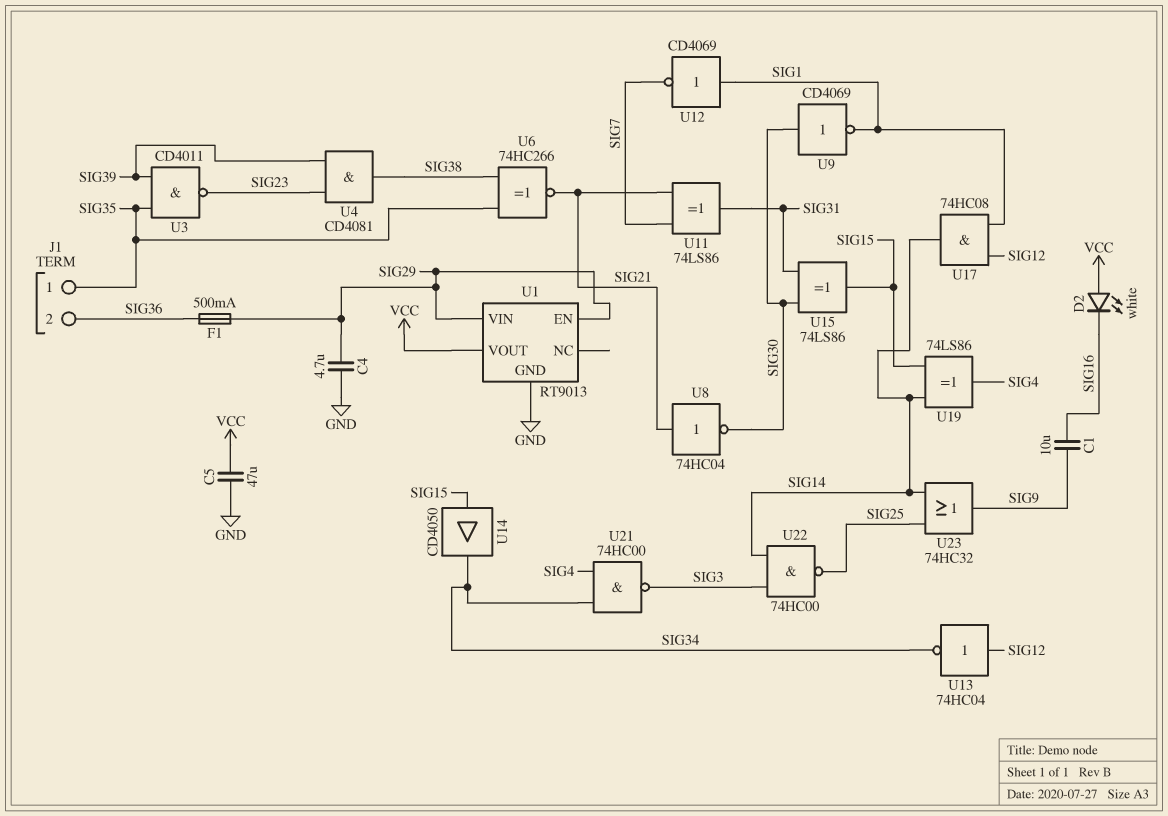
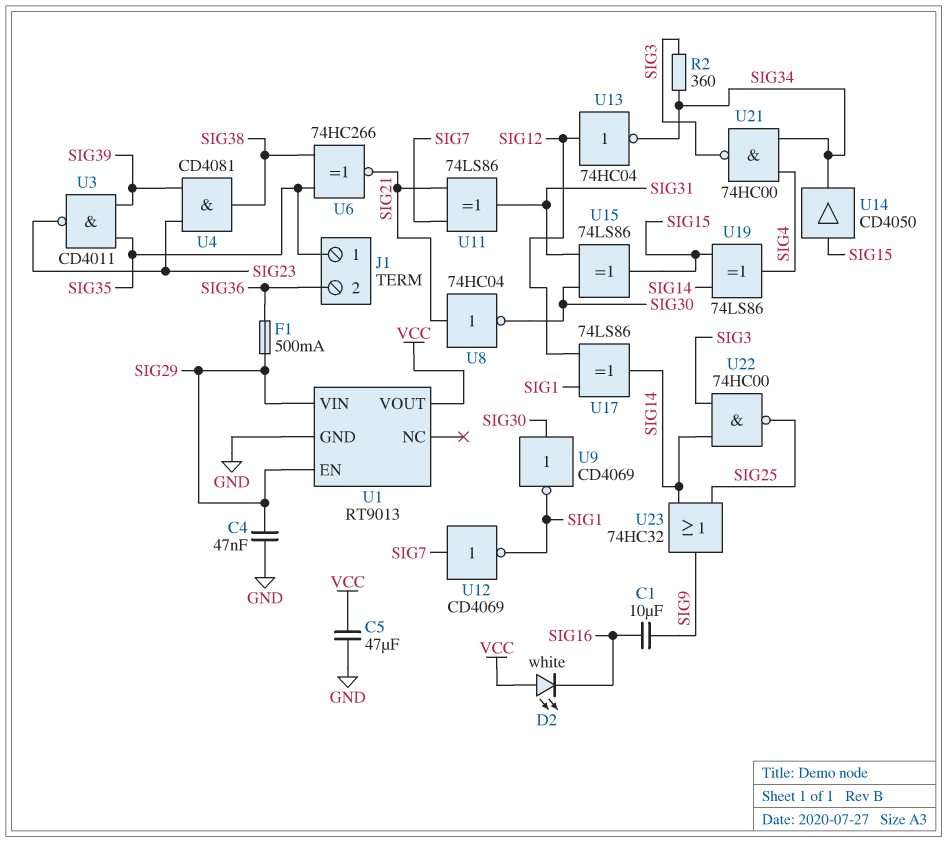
C4: 4.7uF (GND, SIG29) -> 47nF (GND, SIG29)
R2: none -> 360 (SIG3, SIG34)
U12: NOT CD4069 (in SIG1, out SIG7) -> NOT CD4069 (in SIG7, out SIG1)
U17: AND 74HC08 (in SIG1, in SIG12, out SIG14) -> XOR 74LS86 (in SIG1, in SIG12, out SIG14)

